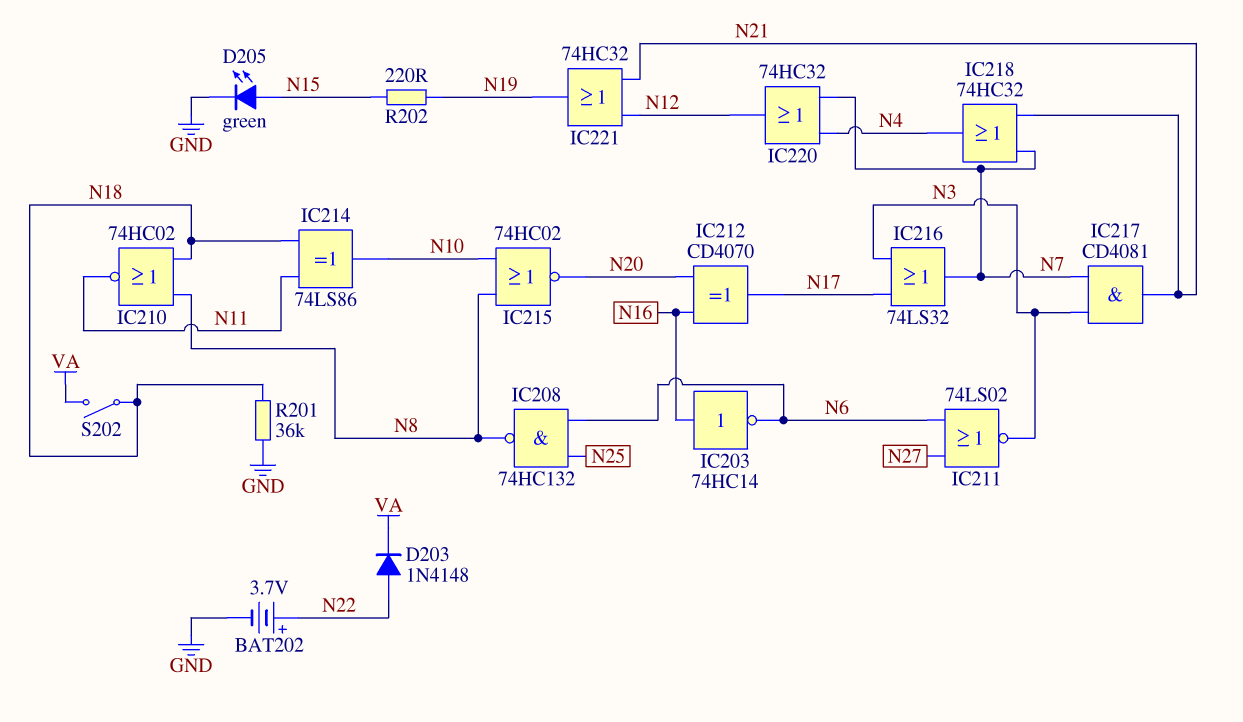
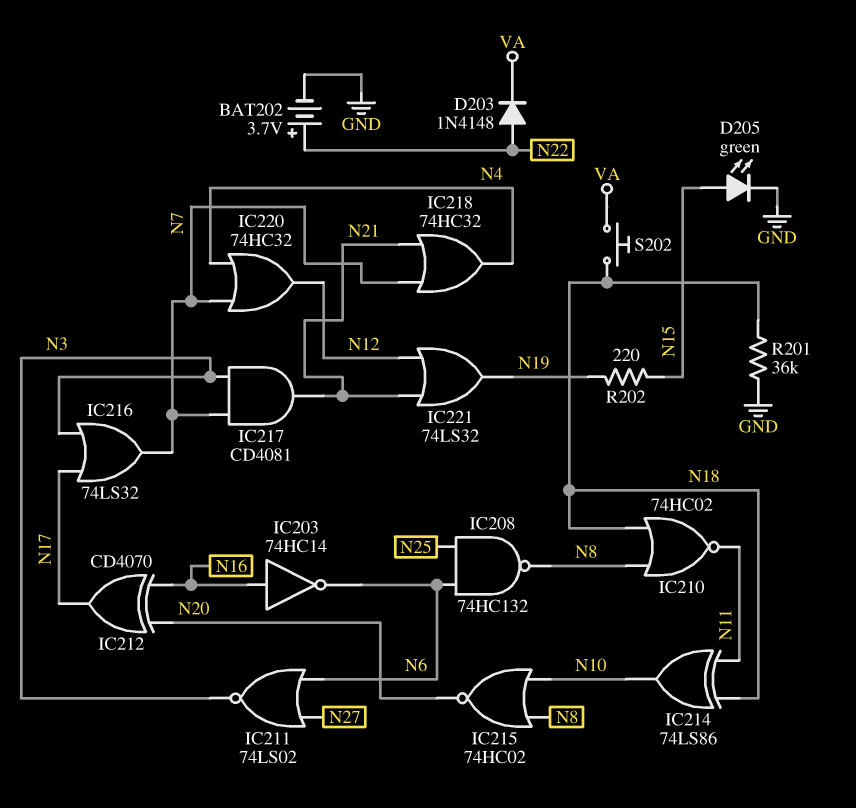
IC221: OR 74HC32 (in N12, in N21, out N19) -> OR 74LS32 (in N12, in N21, out N19)
S202: switch (N18, VA) -> button (N18, VA)

